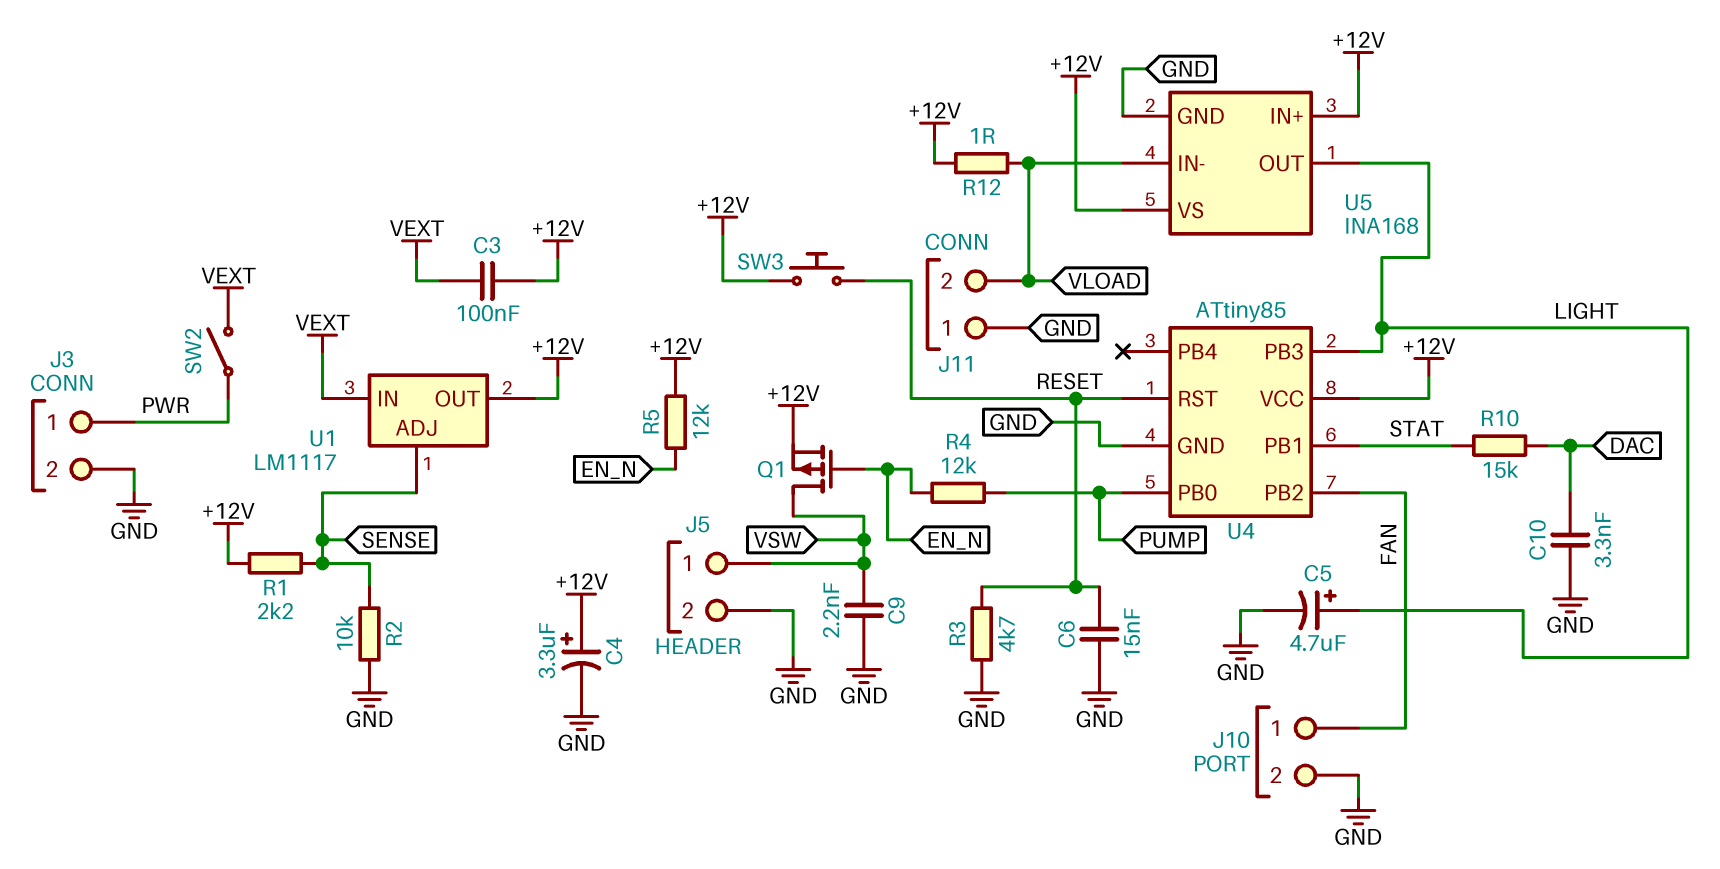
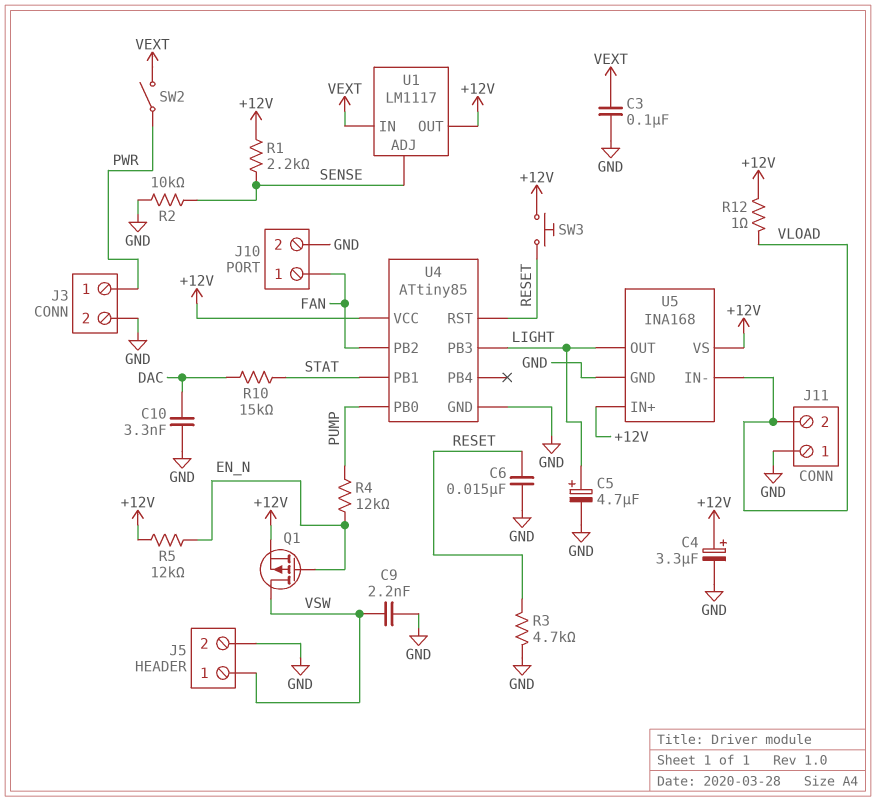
C3: 100nF (+12V, VEXT) -> 100nF (GND, VEXT)

